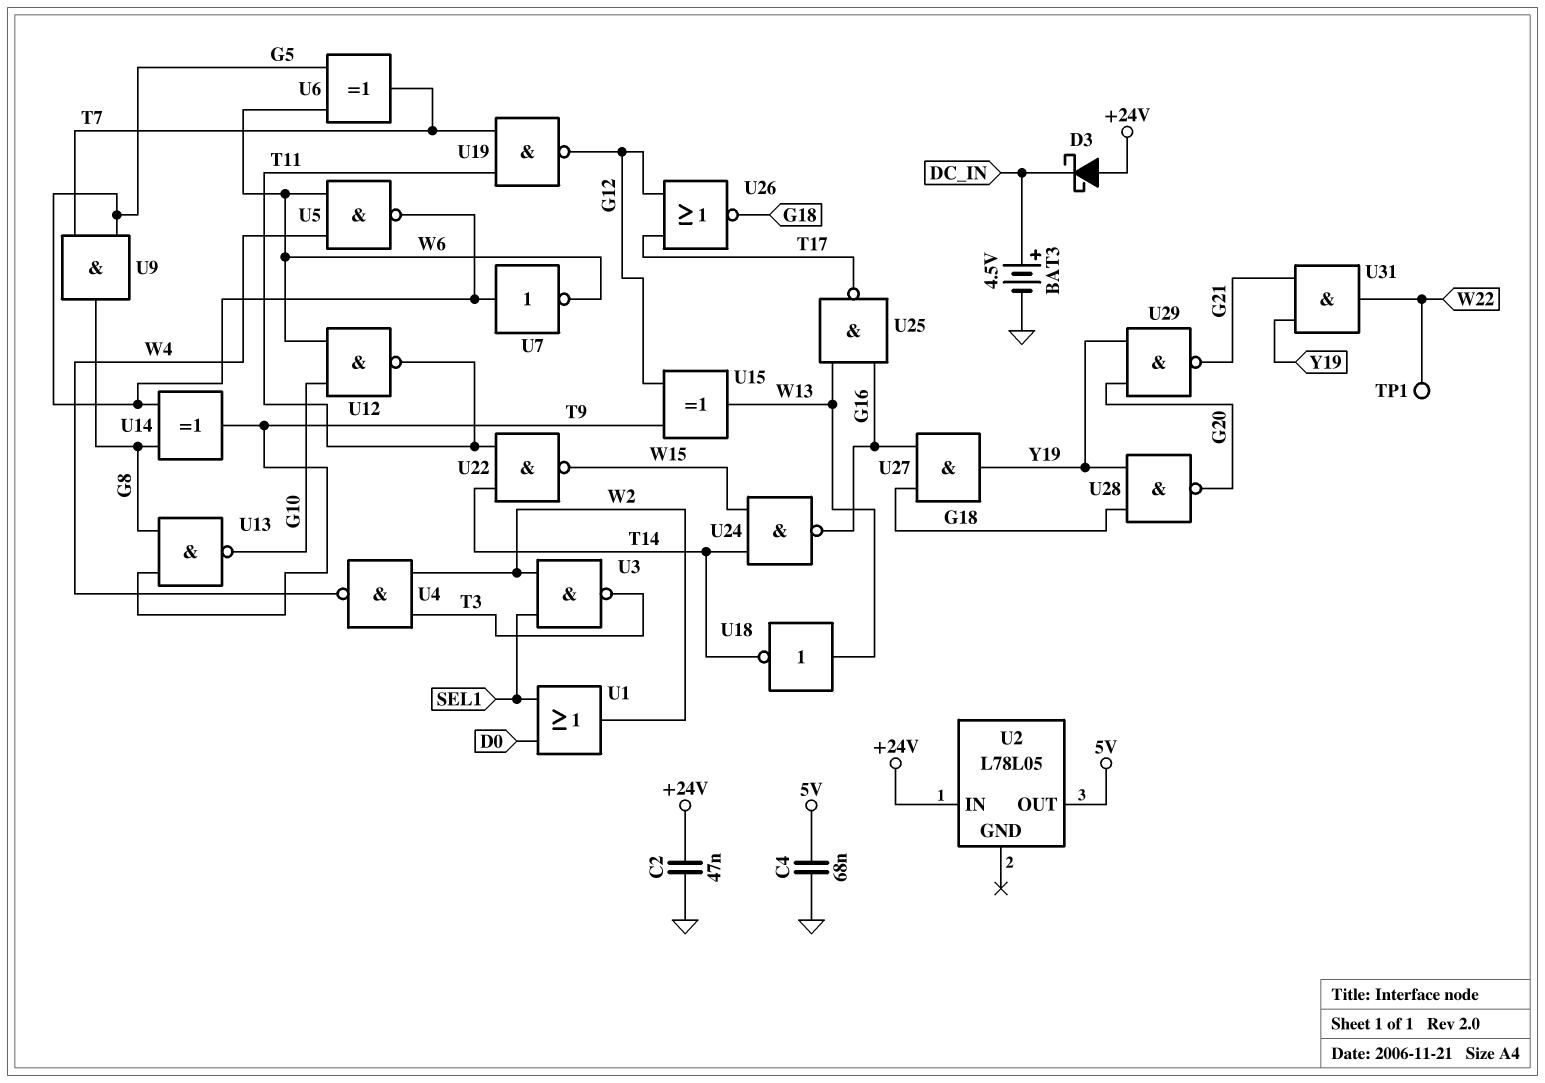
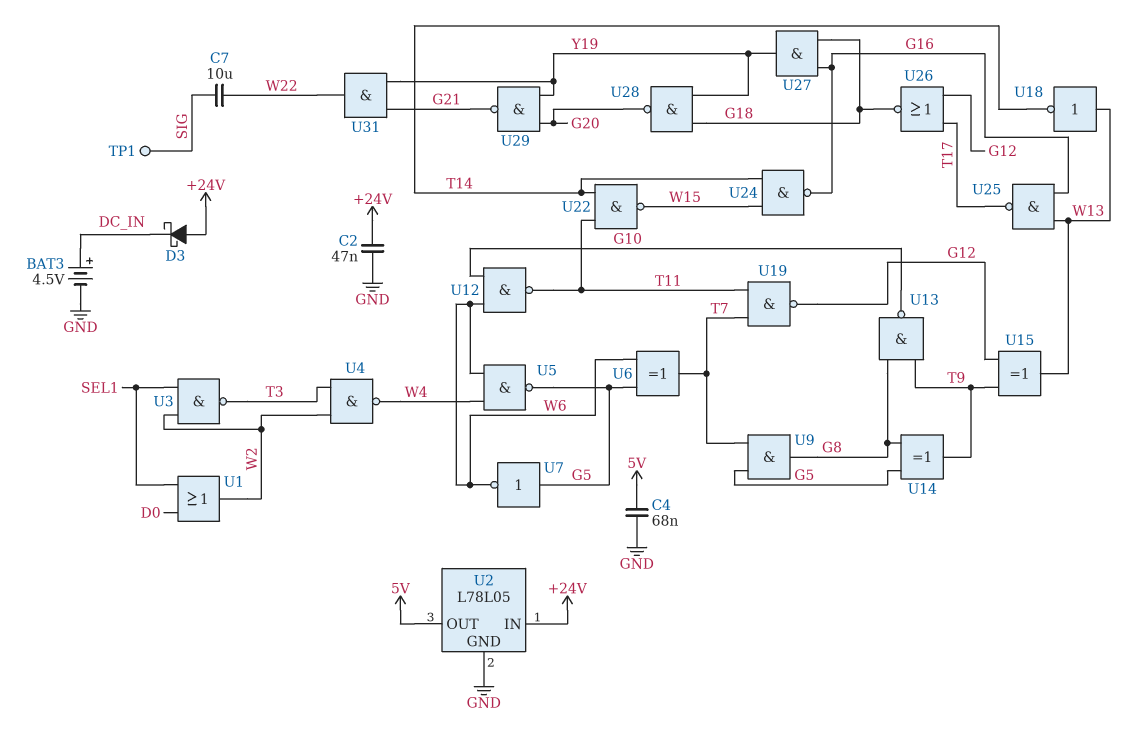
C7: none -> 10uF (SIG, W22)
TP1: test point (W22) -> test point (SIG)
U2 pin GND: none -> GND

